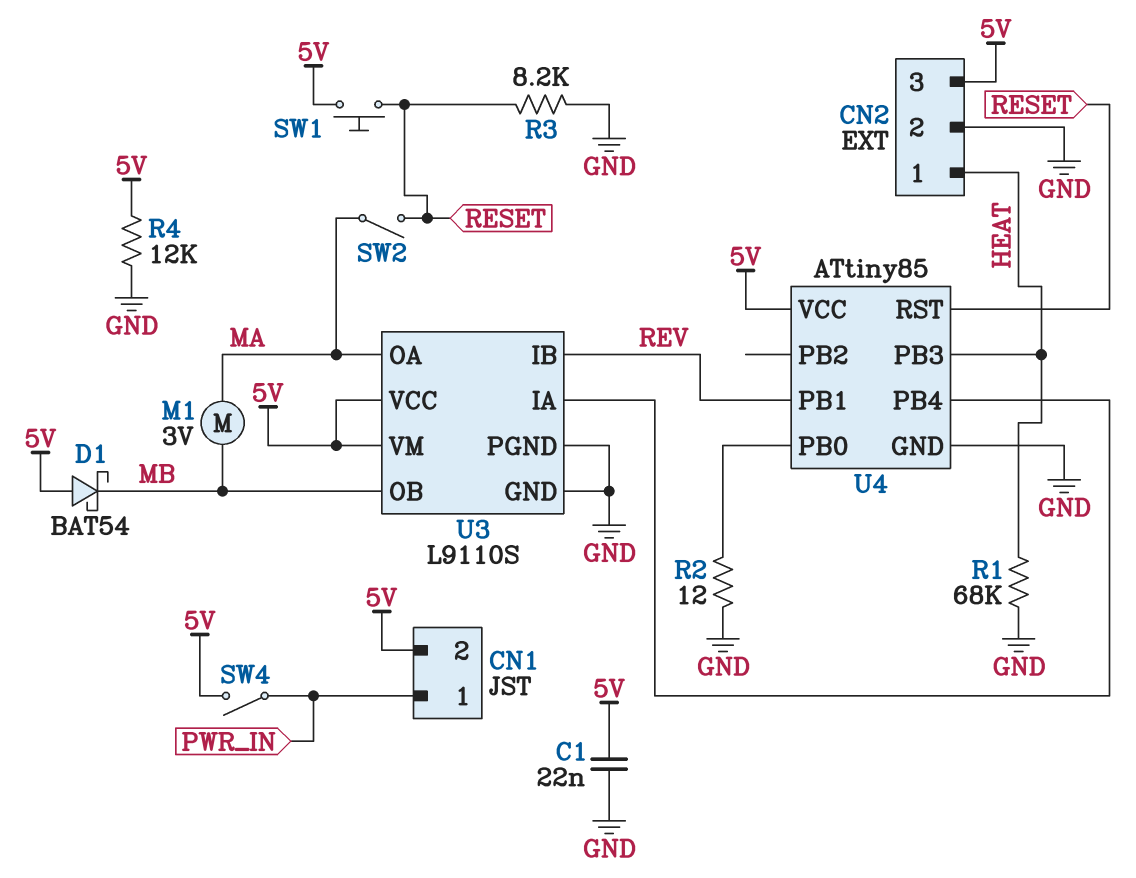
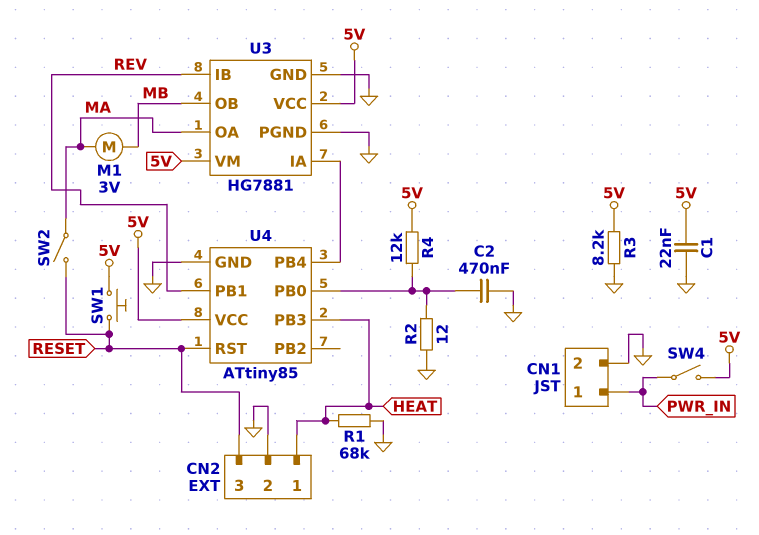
C2: none -> 470nF (GND, U4/PB0)
CN1 pin 2: 5V -> GND
CN2 pin 3: 5V -> RESET
D1: schottky BAT54 (A 5V, K MB) -> none
R3: 8.2k (GND, RESET) -> 8.2k (5V, GND)
R4: 12k (5V, GND) -> 12k (5V, U4/PB0)
U3: L9110S -> HG7881

